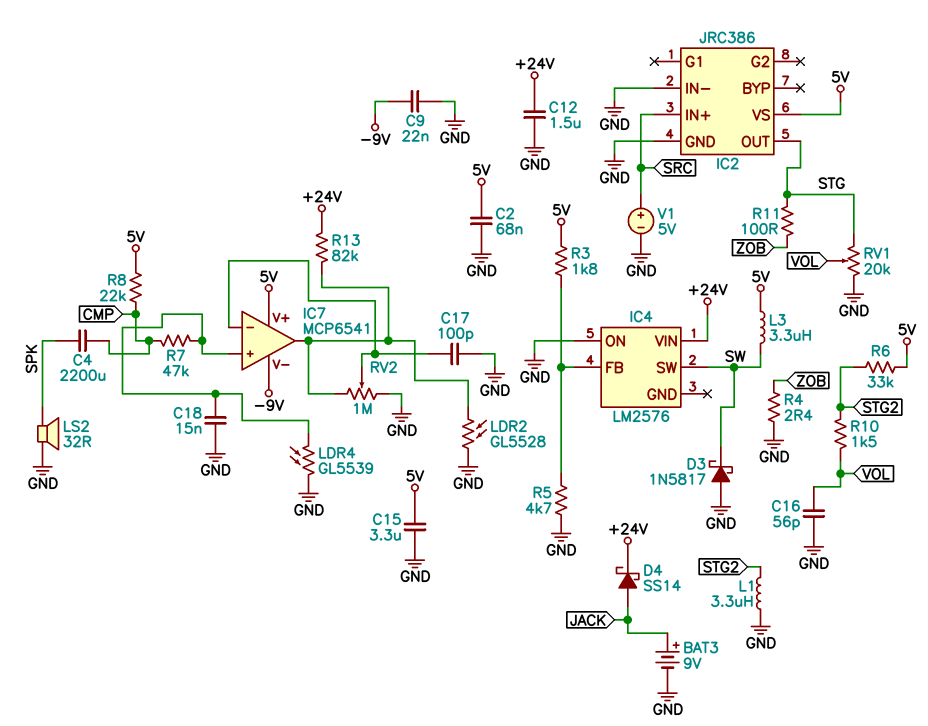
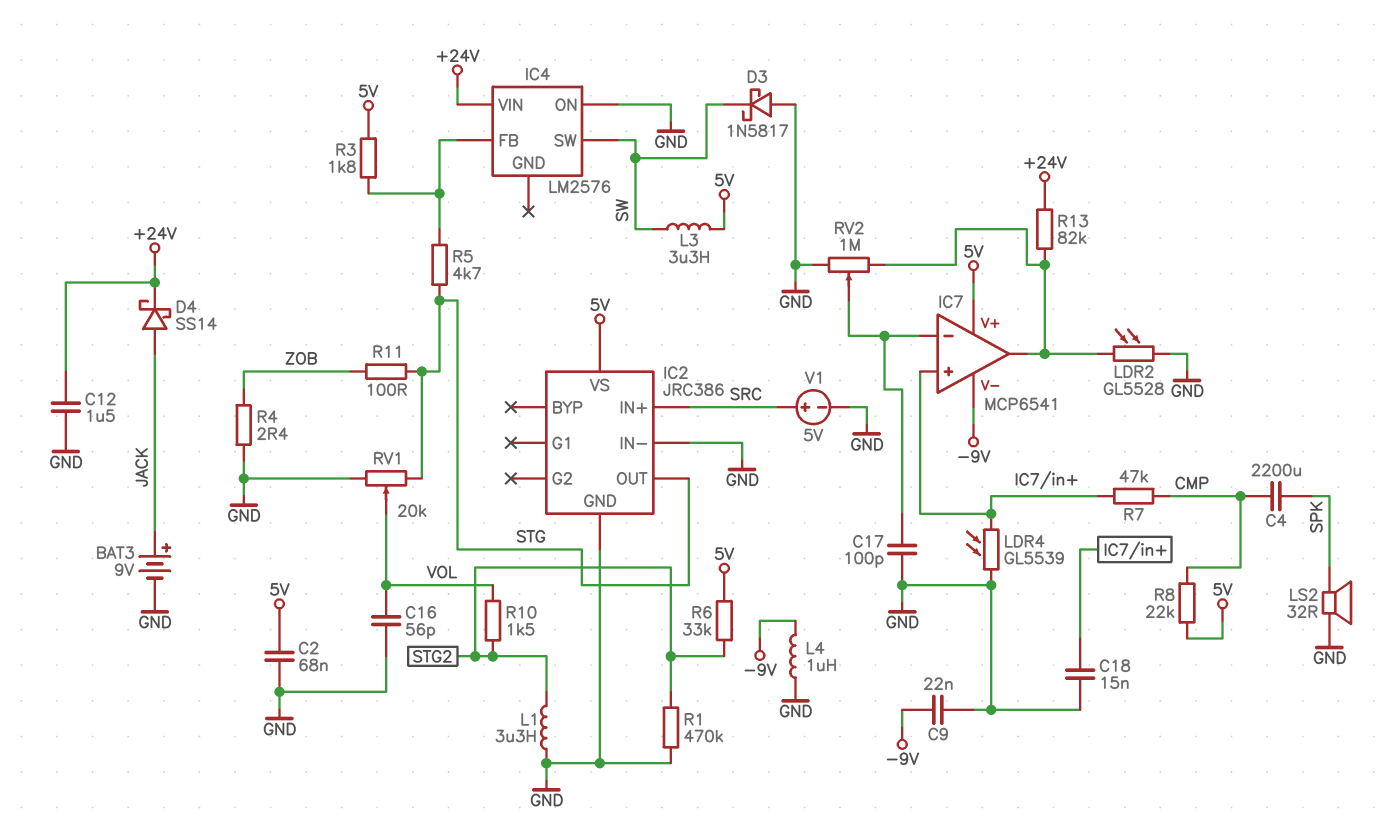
C15: 3.3uF (5V, GND) -> none
L4: none -> 1uH (-9V, GND)
R1: none -> 470k (GND, STG2)
R5: 4.7k (GND, IC4/FB) -> 4.7k (IC4/FB, STG)

